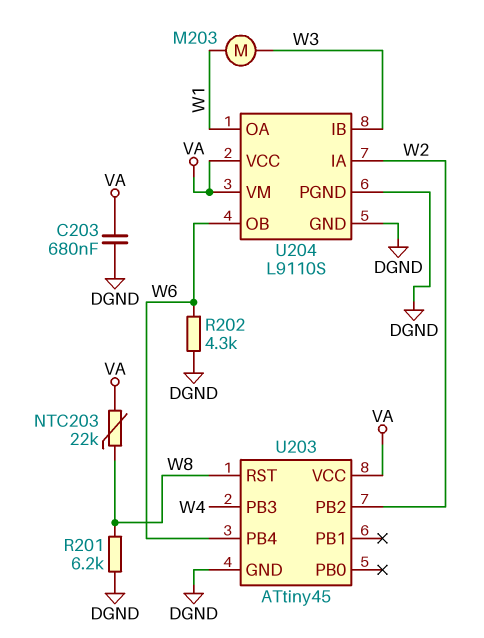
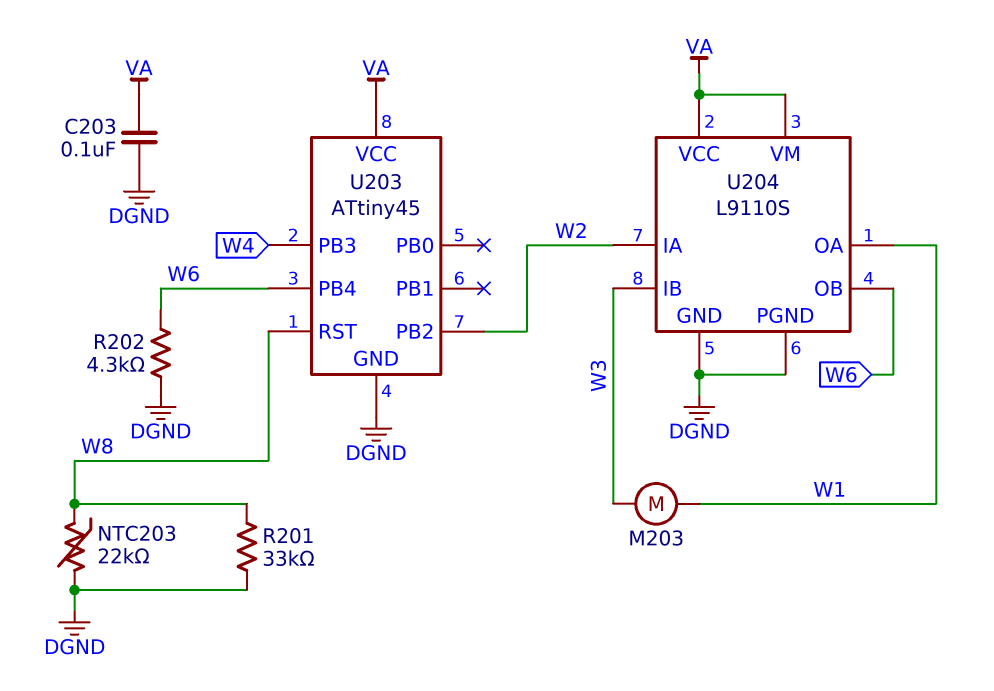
C203: 680nF (DGND, VA) -> 100nF (DGND, VA)
NTC203: 22k (VA, W8) -> 22k (DGND, W8)
R201: 6.2k (DGND, W8) -> 33k (DGND, W8)

